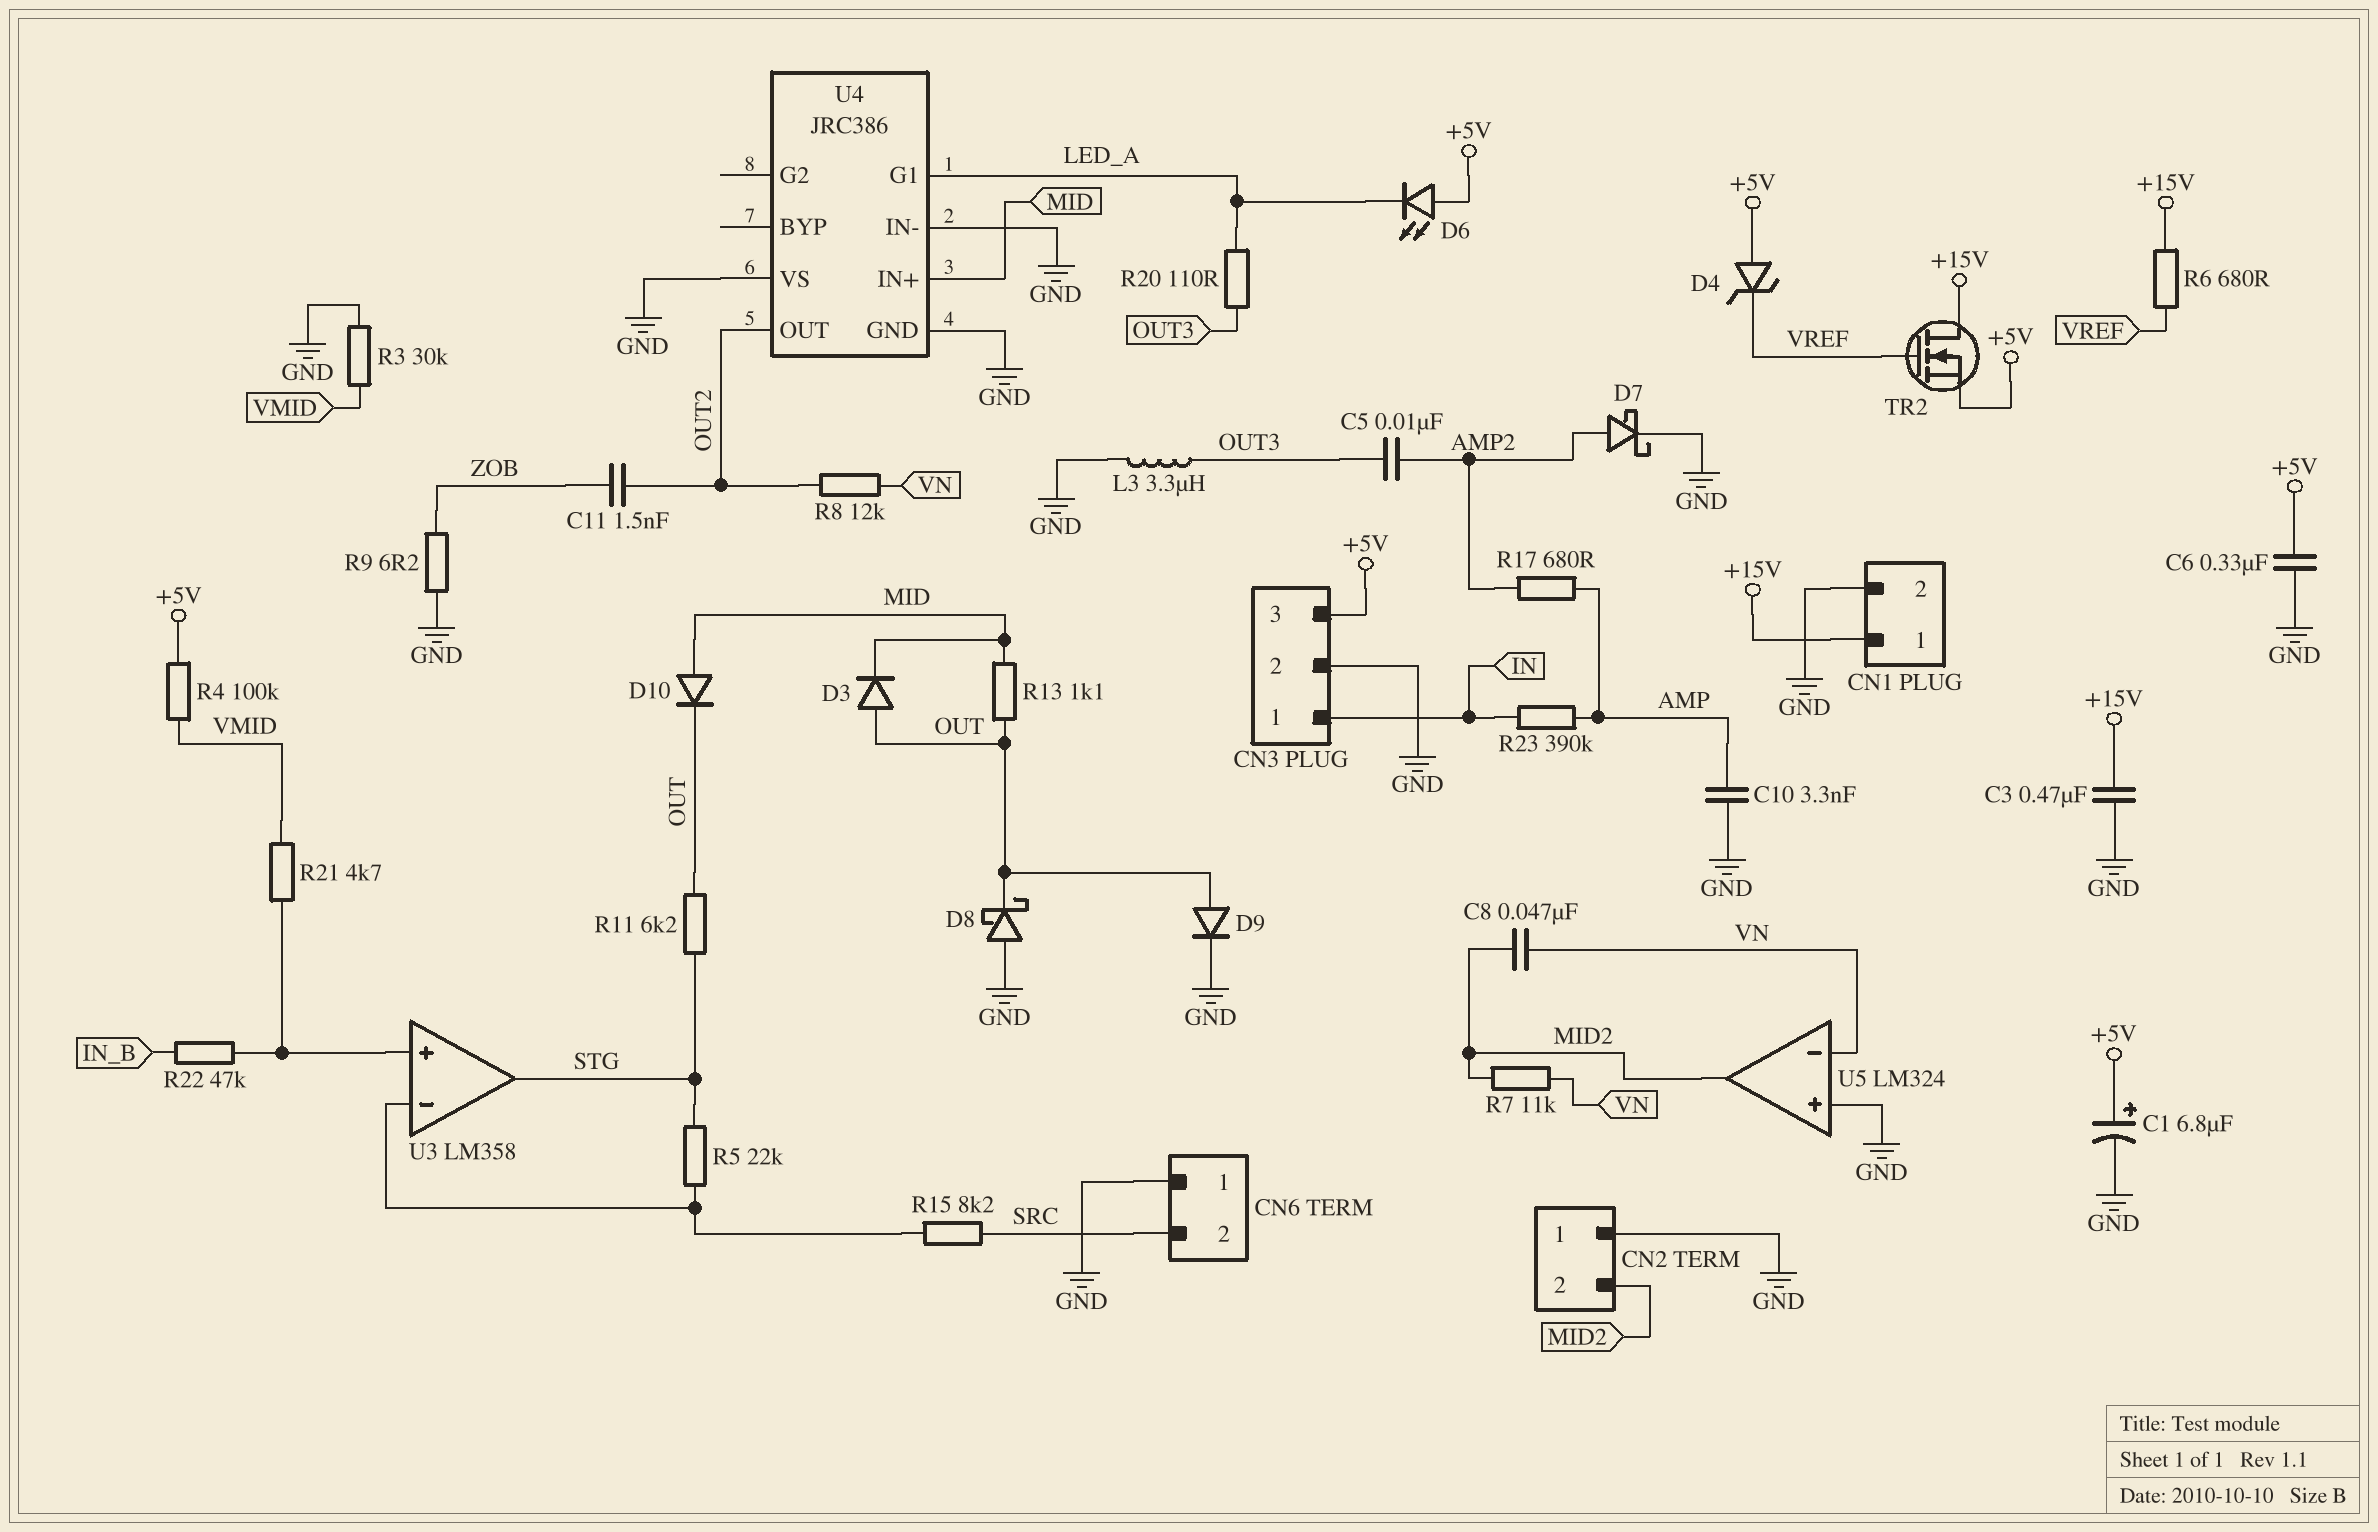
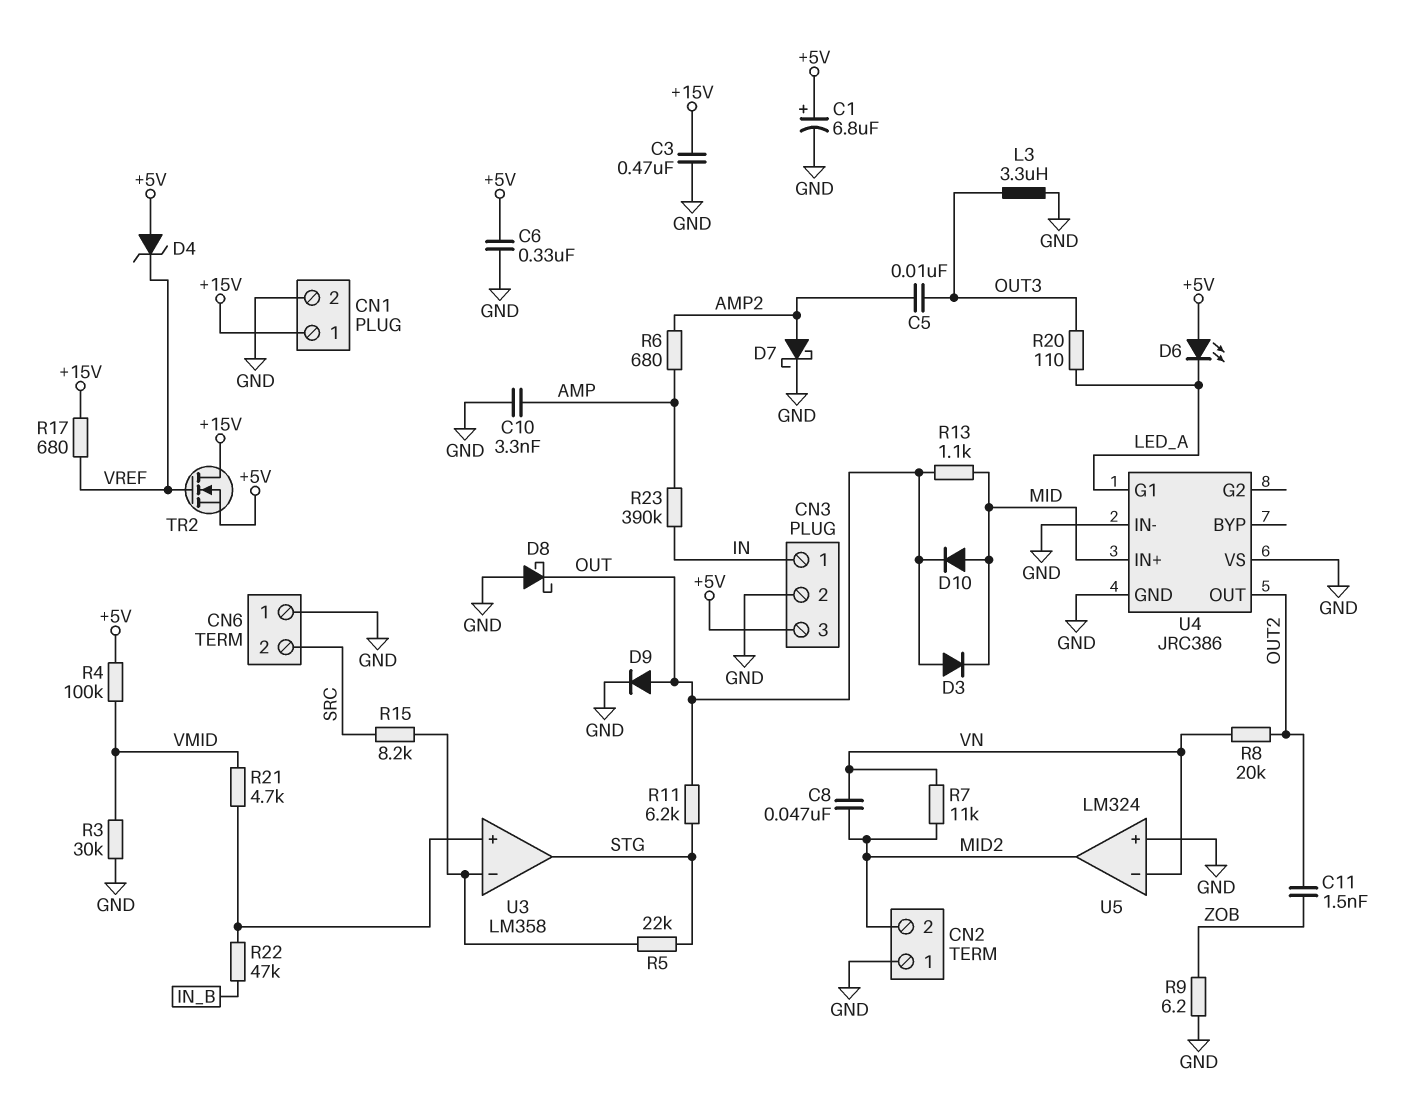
R6: 680 (+15V, VREF) -> 680 (AMP, AMP2)
R8: 12k (OUT2, VN) -> 20k (OUT2, VN)
R17: 680 (AMP, AMP2) -> 680 (+15V, VREF)

